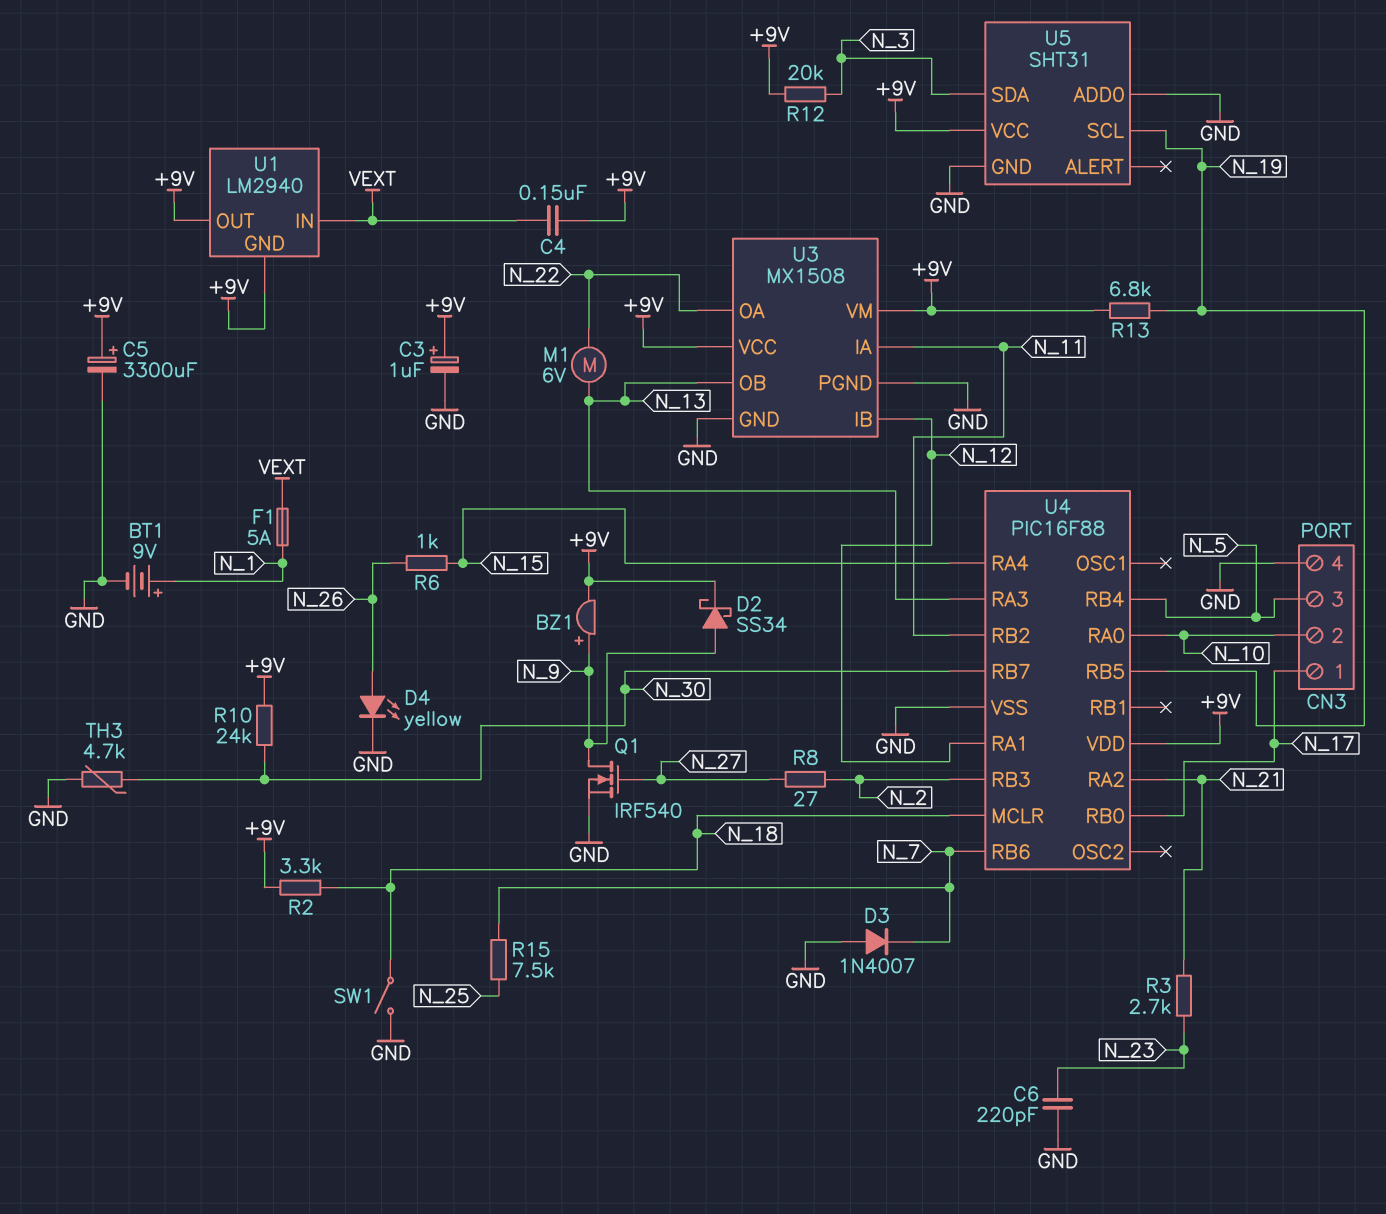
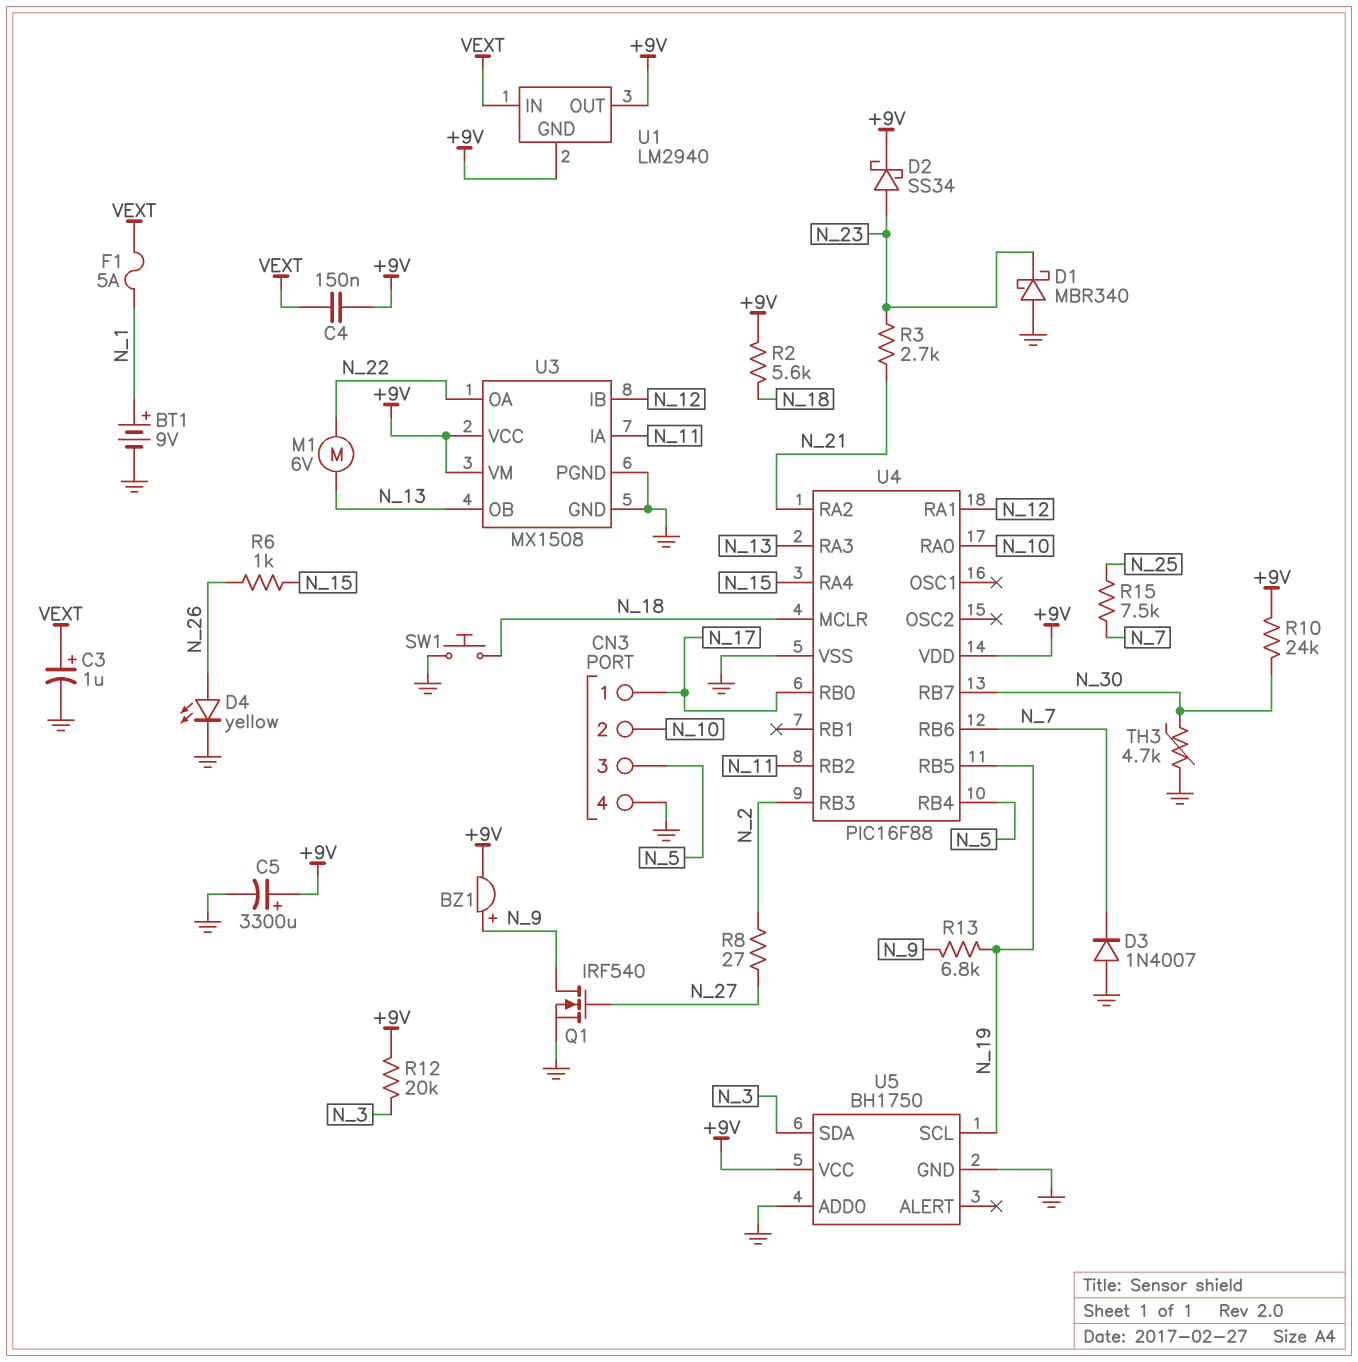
C3: 1uF (plus +9V, minus GND) -> 1uF (plus VEXT, minus GND)
C6: 220pF (GND, N_23) -> none
D1: none -> schottky MBR340 (A GND, K N_23)
D2: schottky SS34 (A N_9, K +9V) -> schottky SS34 (A N_23, K +9V)
R2: 3.3k (+9V, N_18) -> 5.6k (+9V, N_18)
R13: 6.8k (+9V, N_19) -> 6.8k (N_9, N_19)
SW1: switch (GND, N_18) -> button (GND, N_18)
U5: SHT31 -> BH1750

